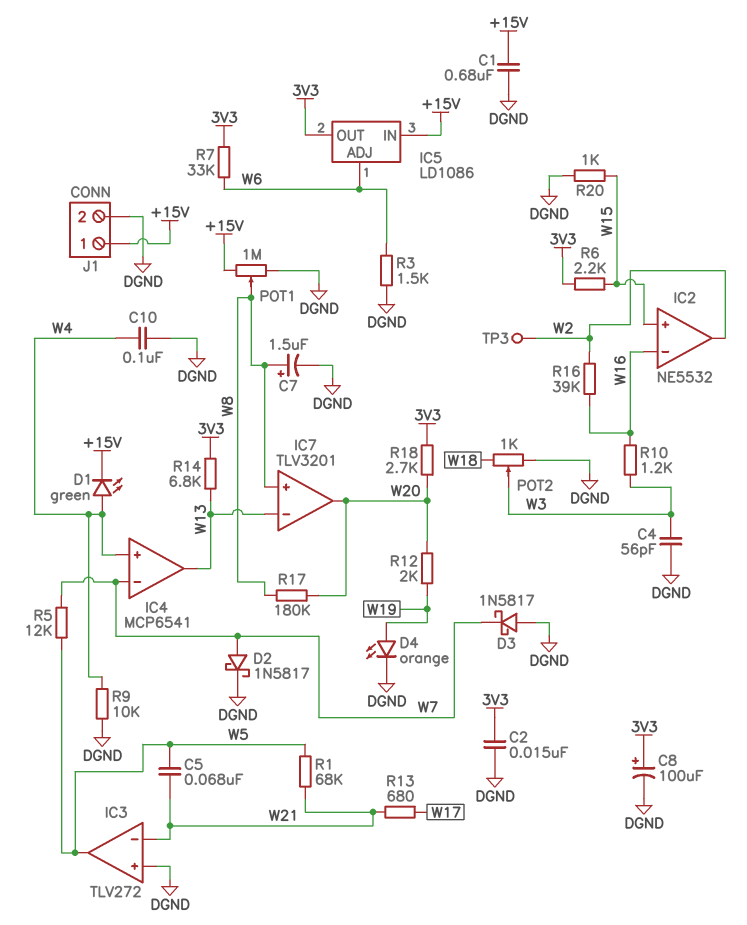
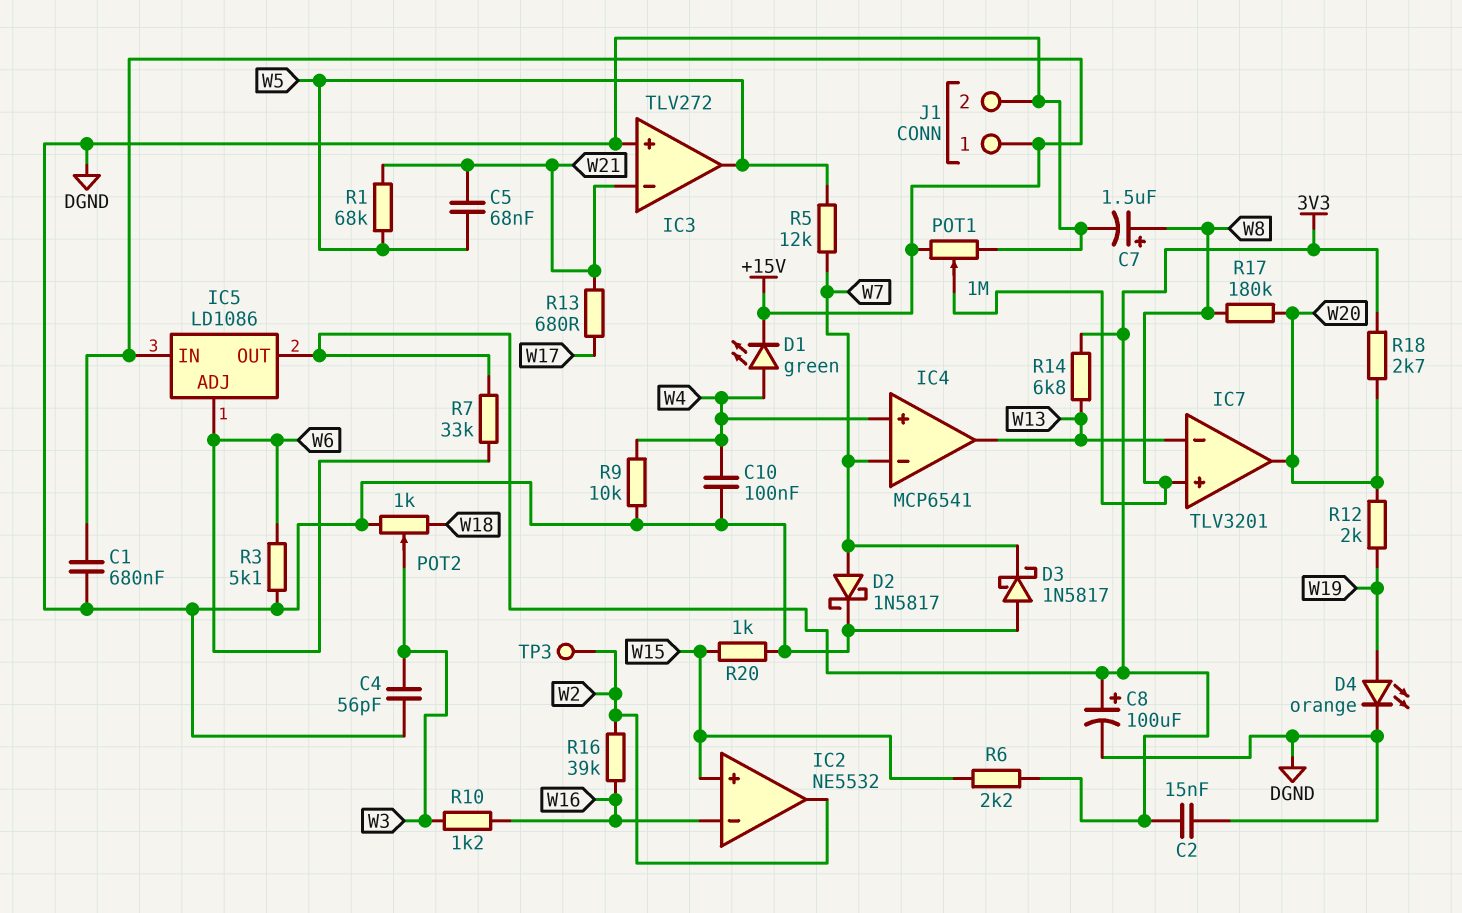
R3: 1.5k (DGND, W6) -> 5.1k (DGND, W6)

